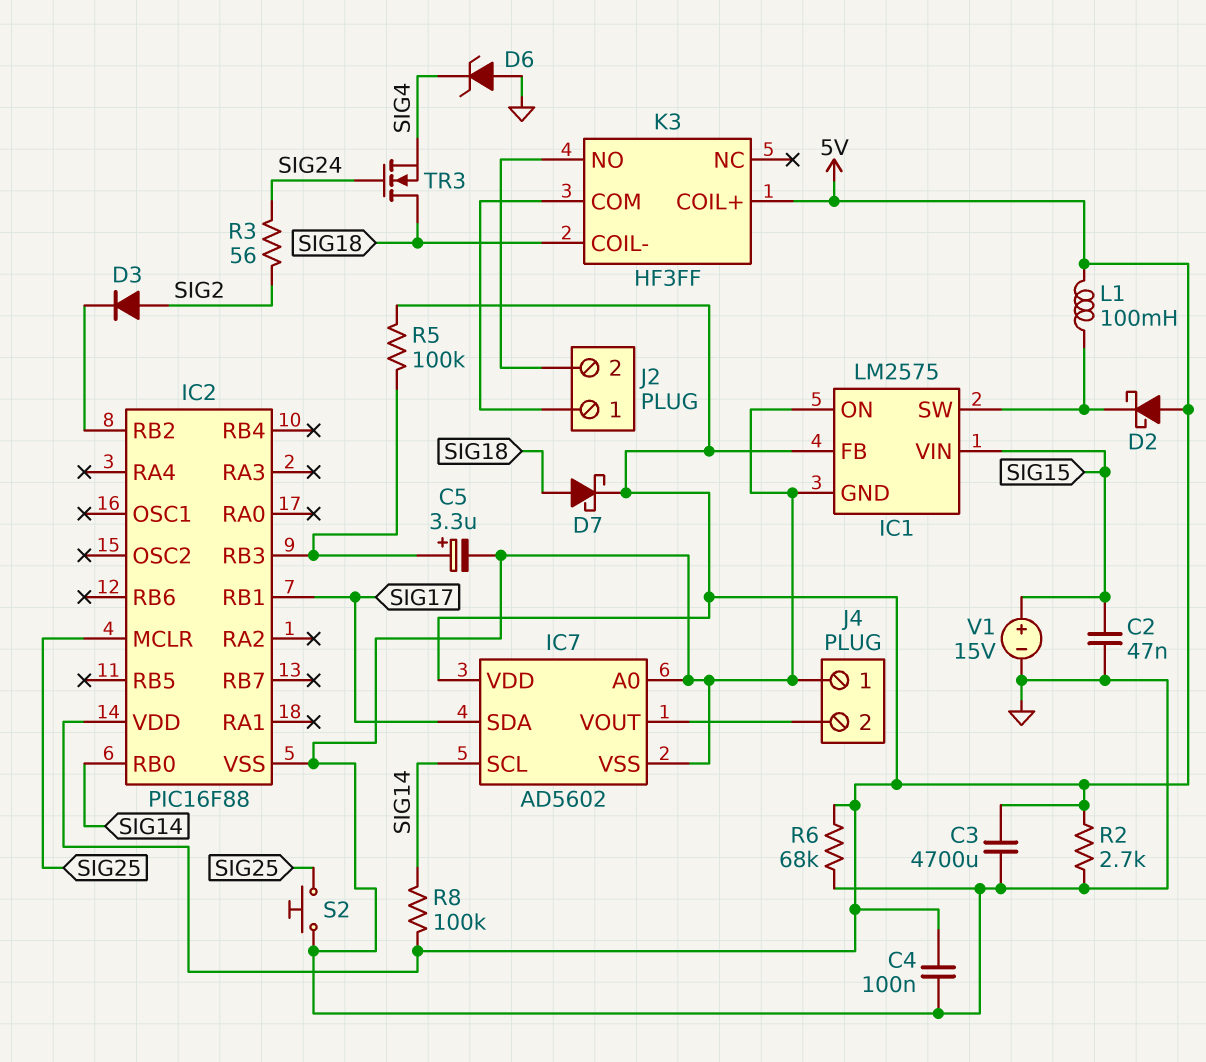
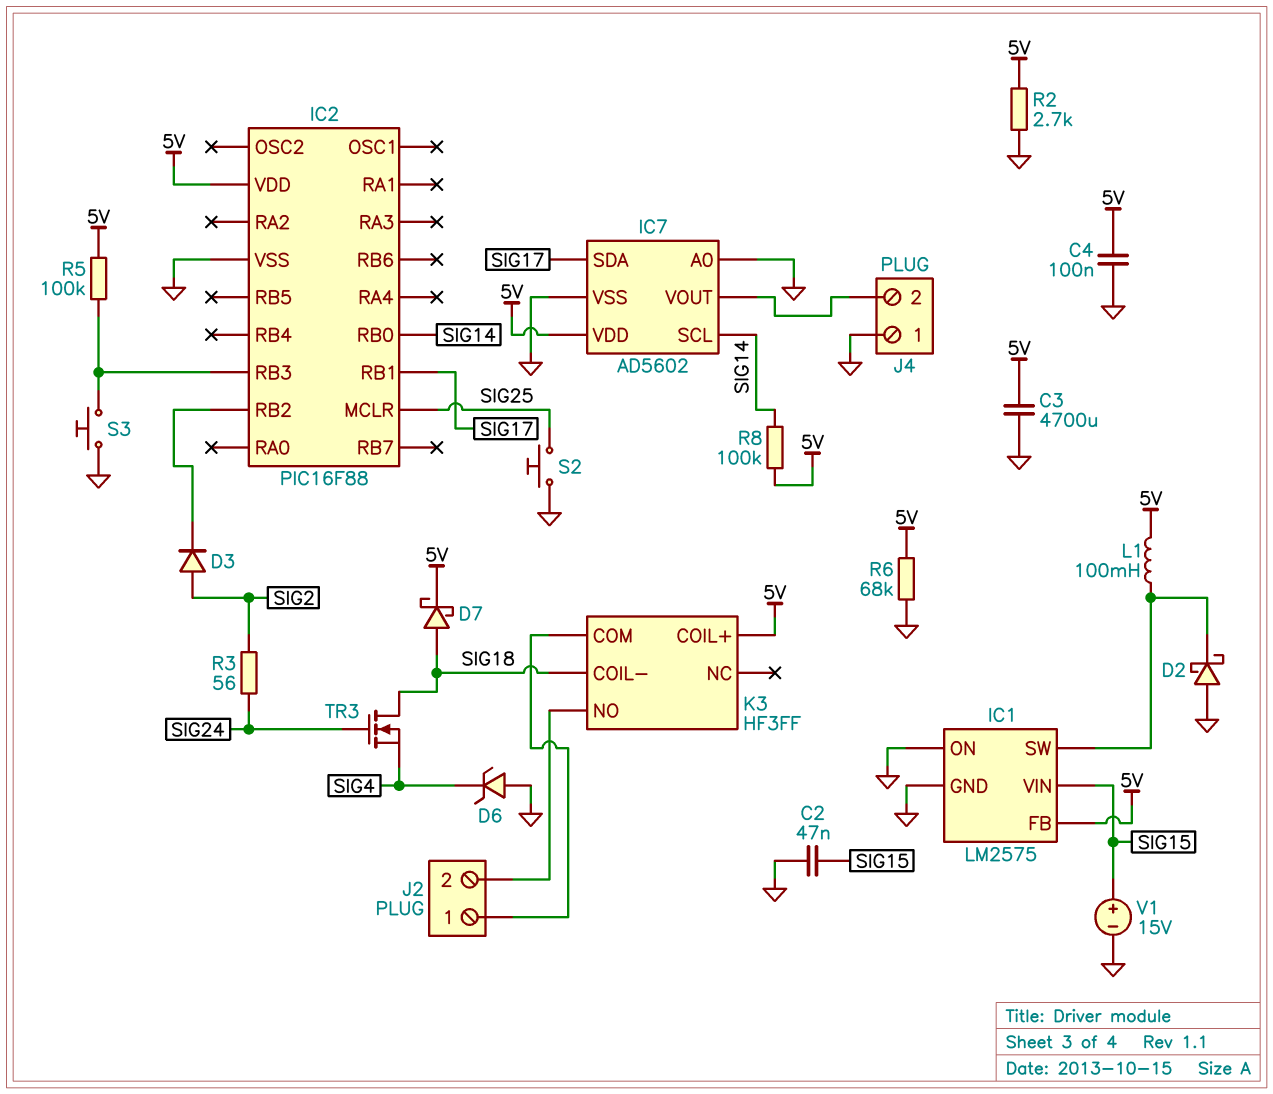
C5: 3.3uF (plus IC2/RB3, minus GND) -> none
D2: schottky (A 5V, K IC1/SW) -> schottky (A GND, K IC1/SW)
S3: none -> button (GND, IC2/RB3)

